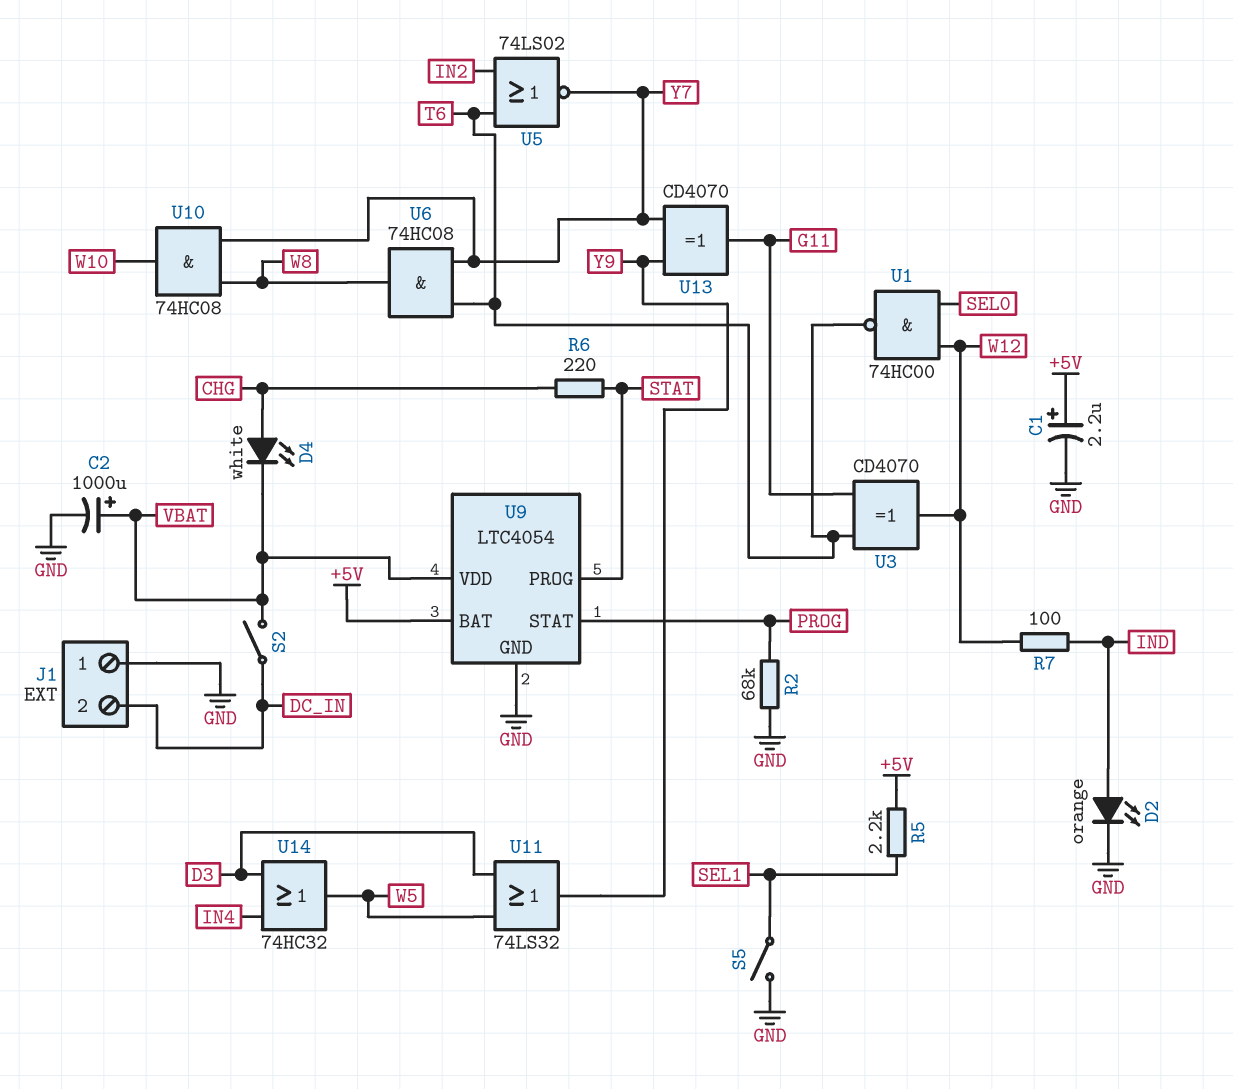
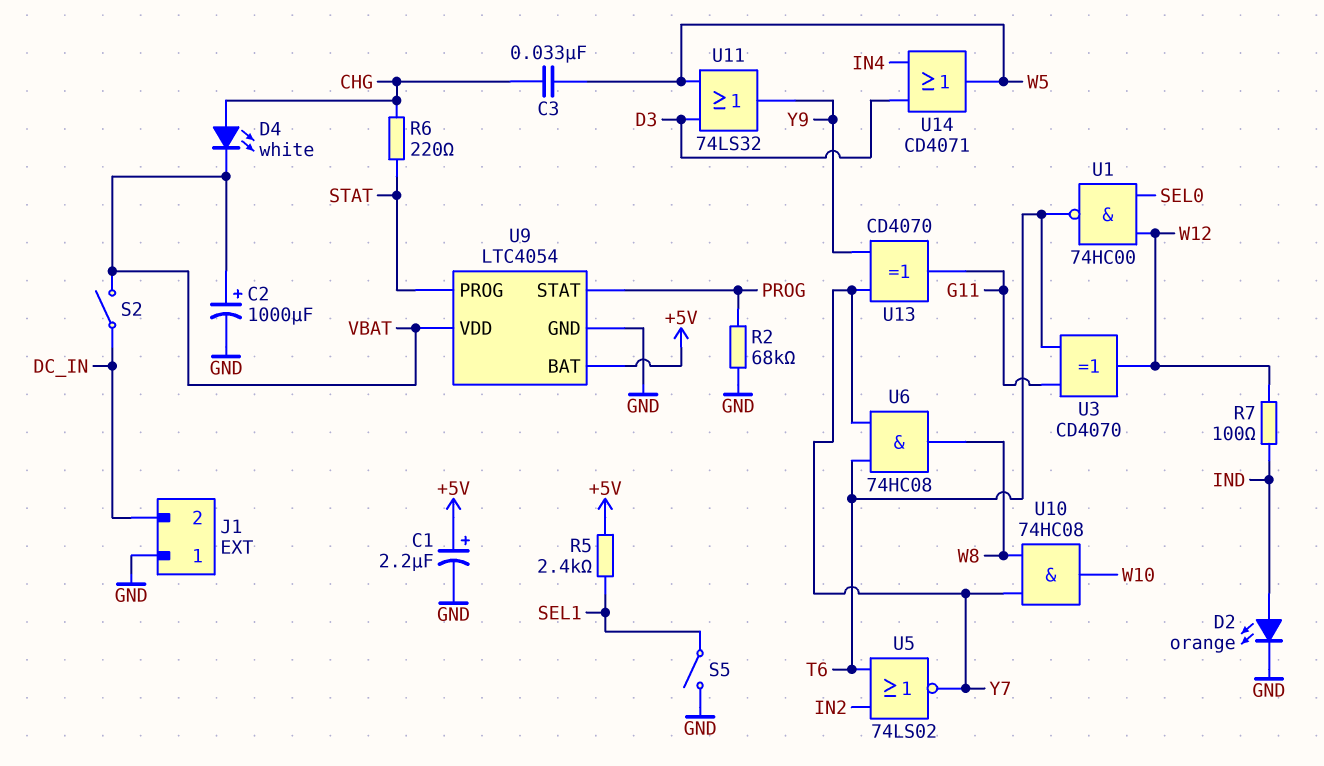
C3: none -> 33nF (CHG, W5)
R5: 2.2k (+5V, SEL1) -> 2.4k (+5V, SEL1)
U14: OR 74HC32 (in D3, in IN4, out W5) -> OR CD4071 (in D3, in IN4, out W5)

